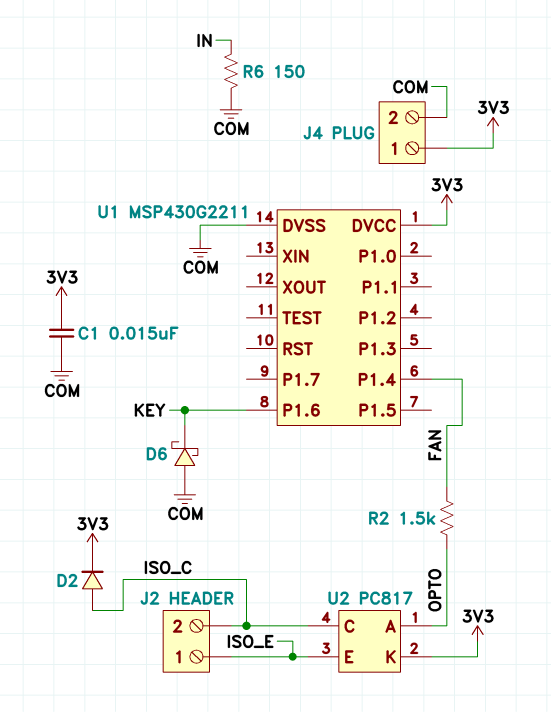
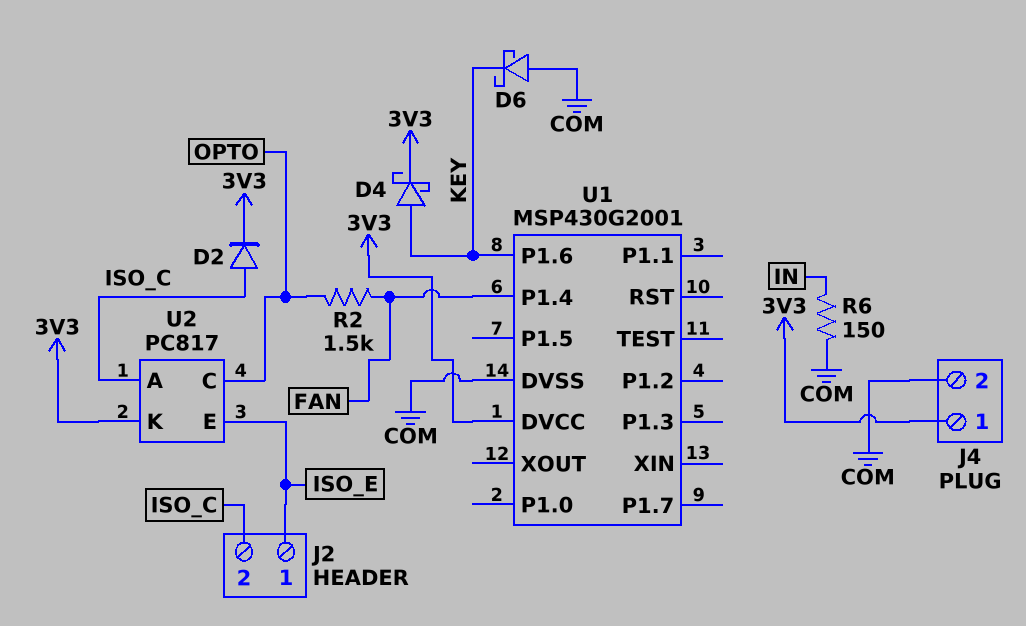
C1: 15nF (3V3, COM) -> none
D4: none -> schottky (A KEY, K 3V3)
U1: MSP430G2211 -> MSP430G2001
U2 pin A: OPTO -> ISO_C
U2 pin C: ISO_C -> OPTO

